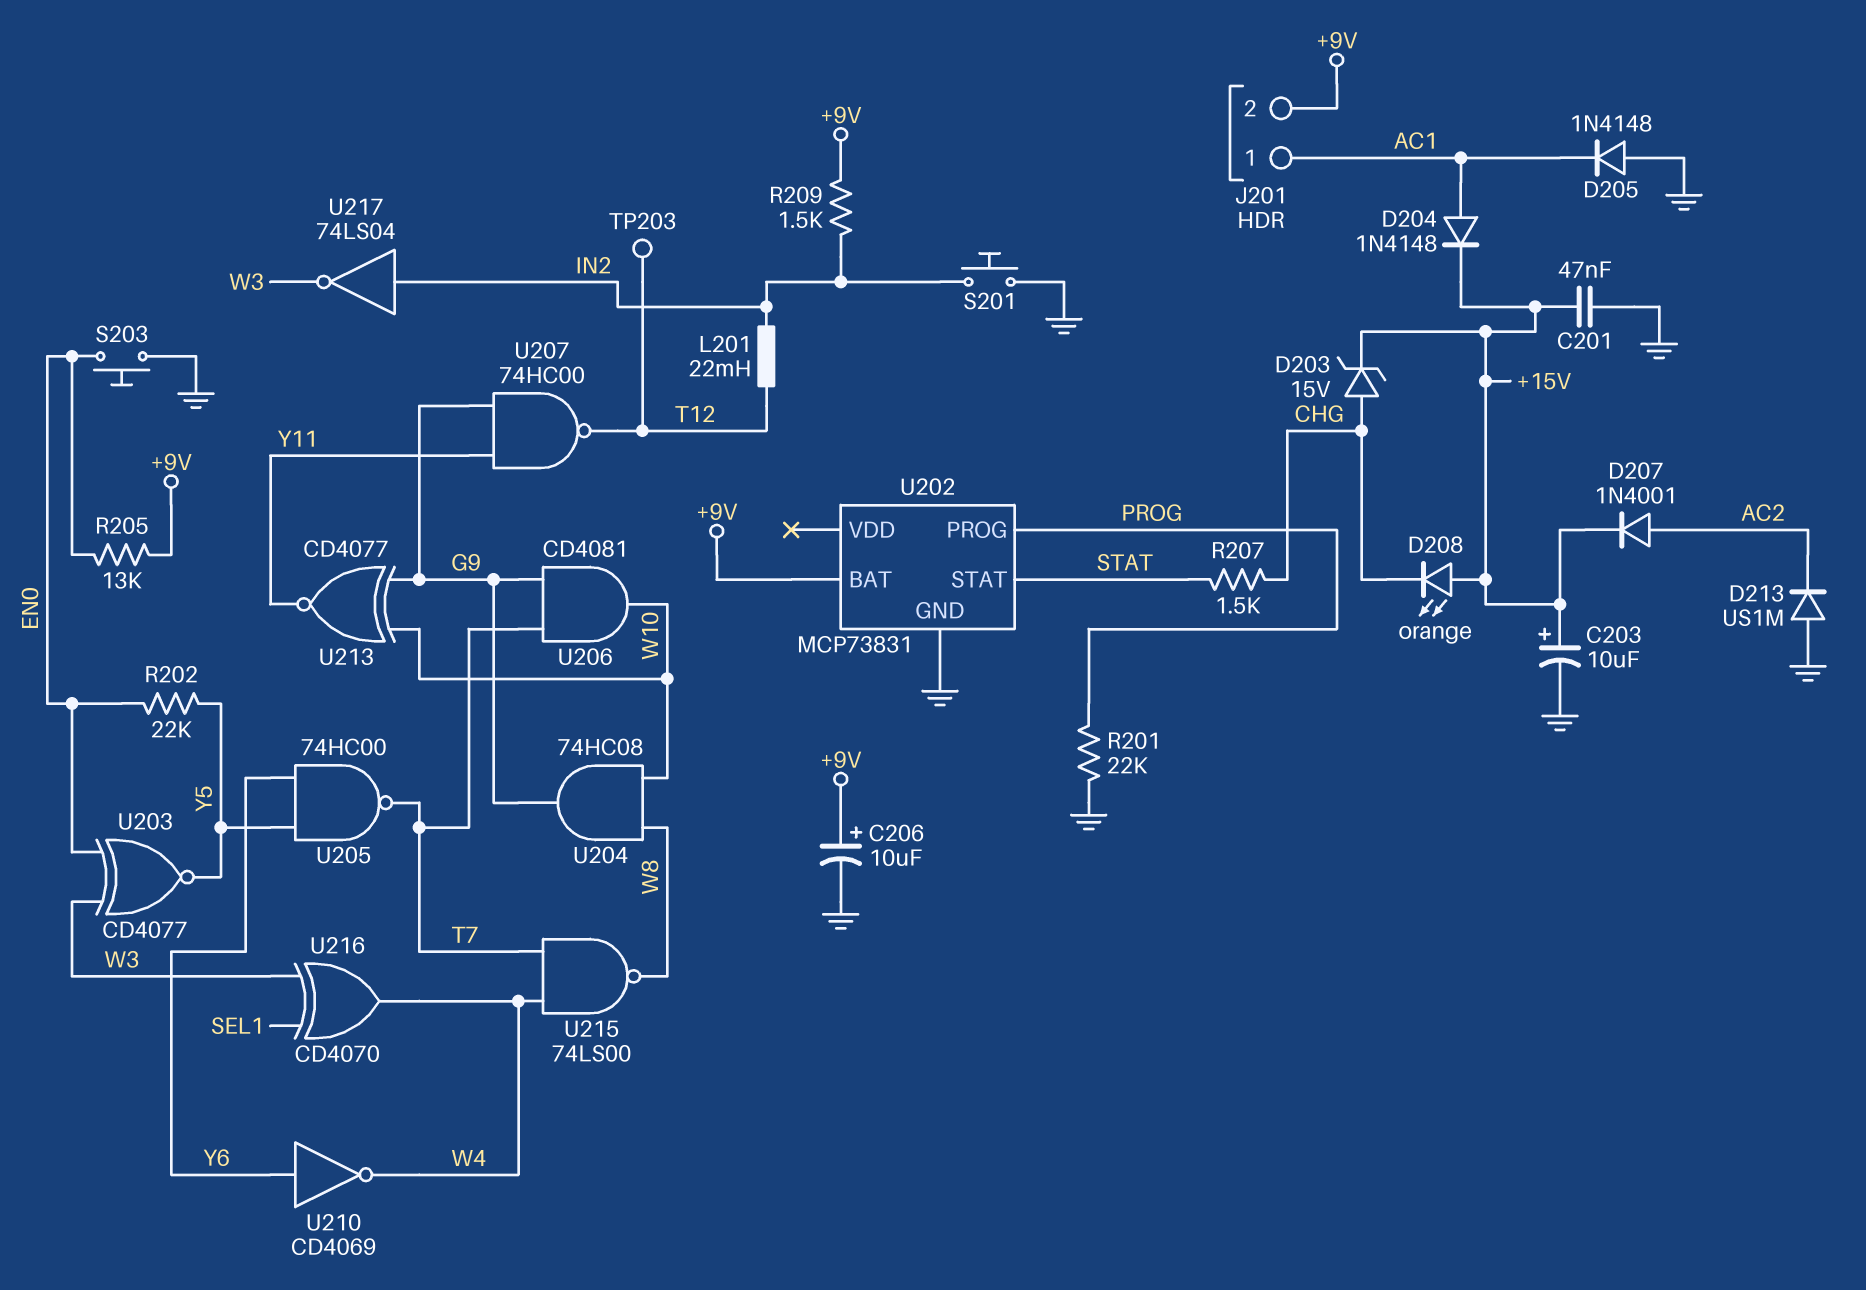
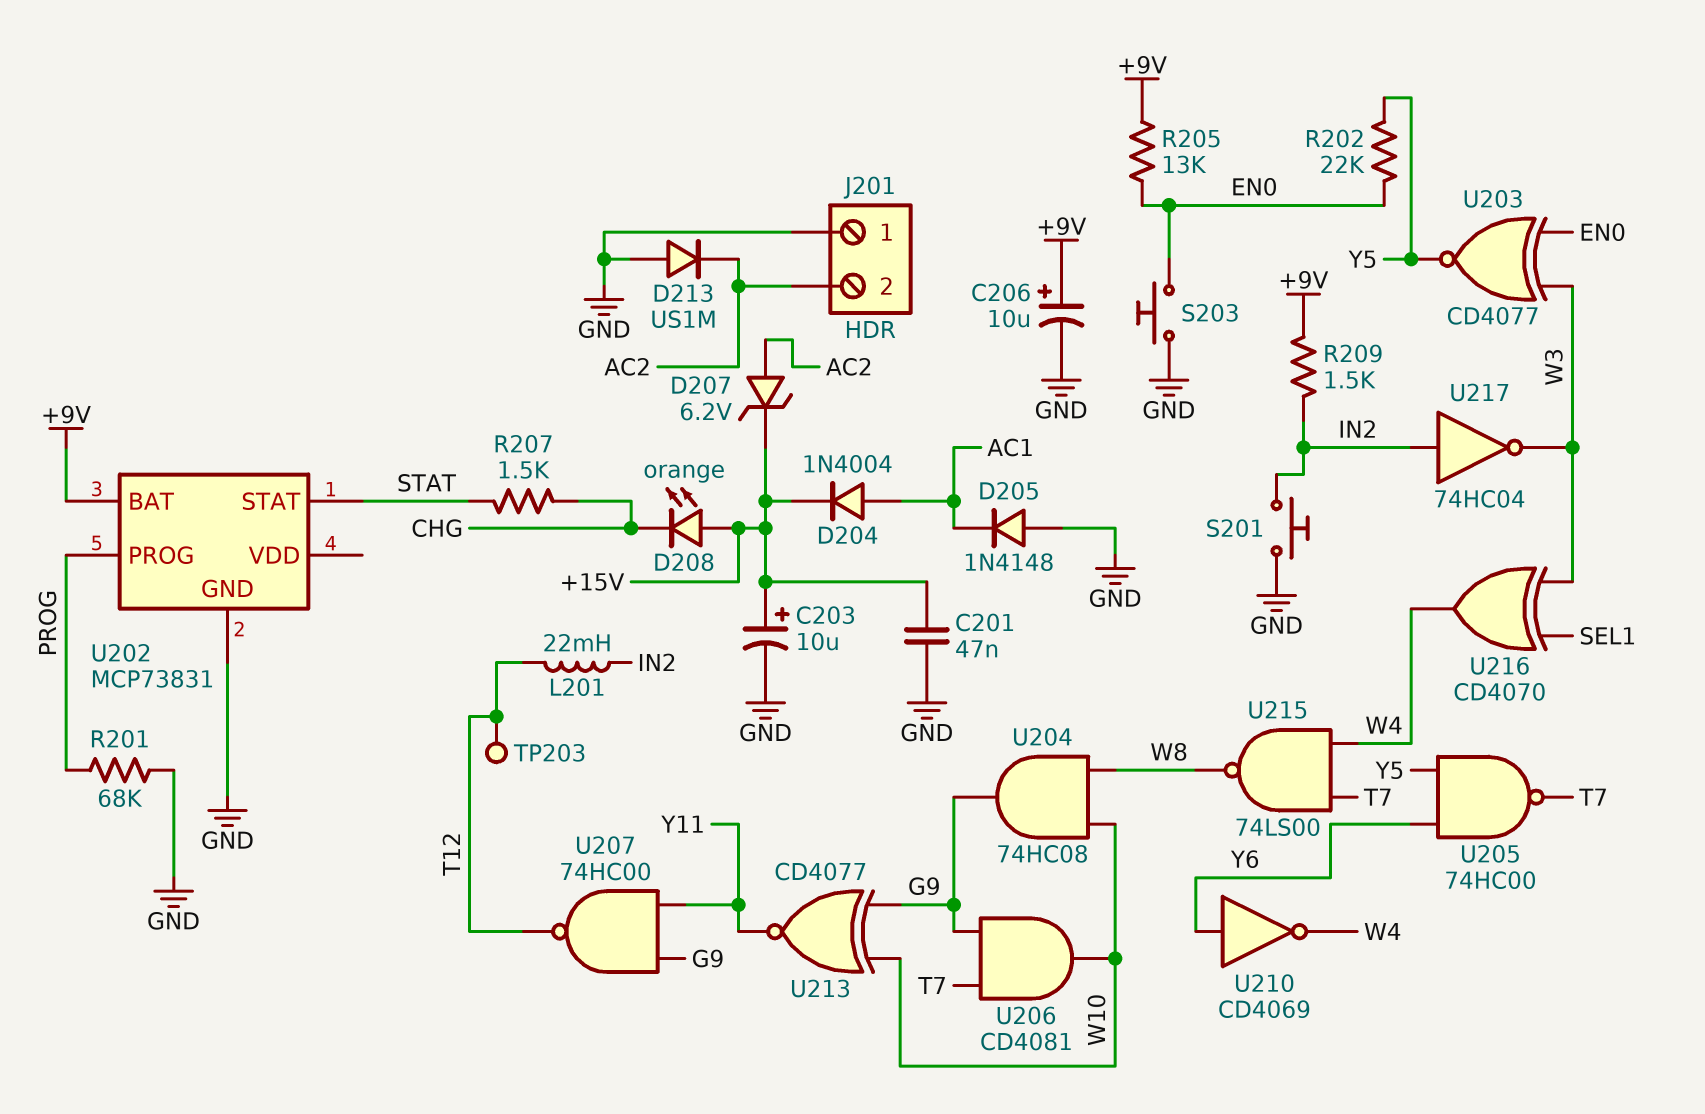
D203: zener 15V (A CHG, K +15V) -> none
D204: diode 1N4148 (A AC1, K +15V) -> diode 1N4004 (A AC1, K +15V)
D207: diode 1N4001 (A AC2, K +15V) -> zener 6.2V (A AC2, K +15V)
J201 pin 1: AC1 -> GND
J201 pin 2: +9V -> AC2
R201: 22k (GND, PROG) -> 68k (GND, PROG)
U217: NOT 74LS04 (in IN2, out W3) -> NOT 74HC04 (in IN2, out W3)

